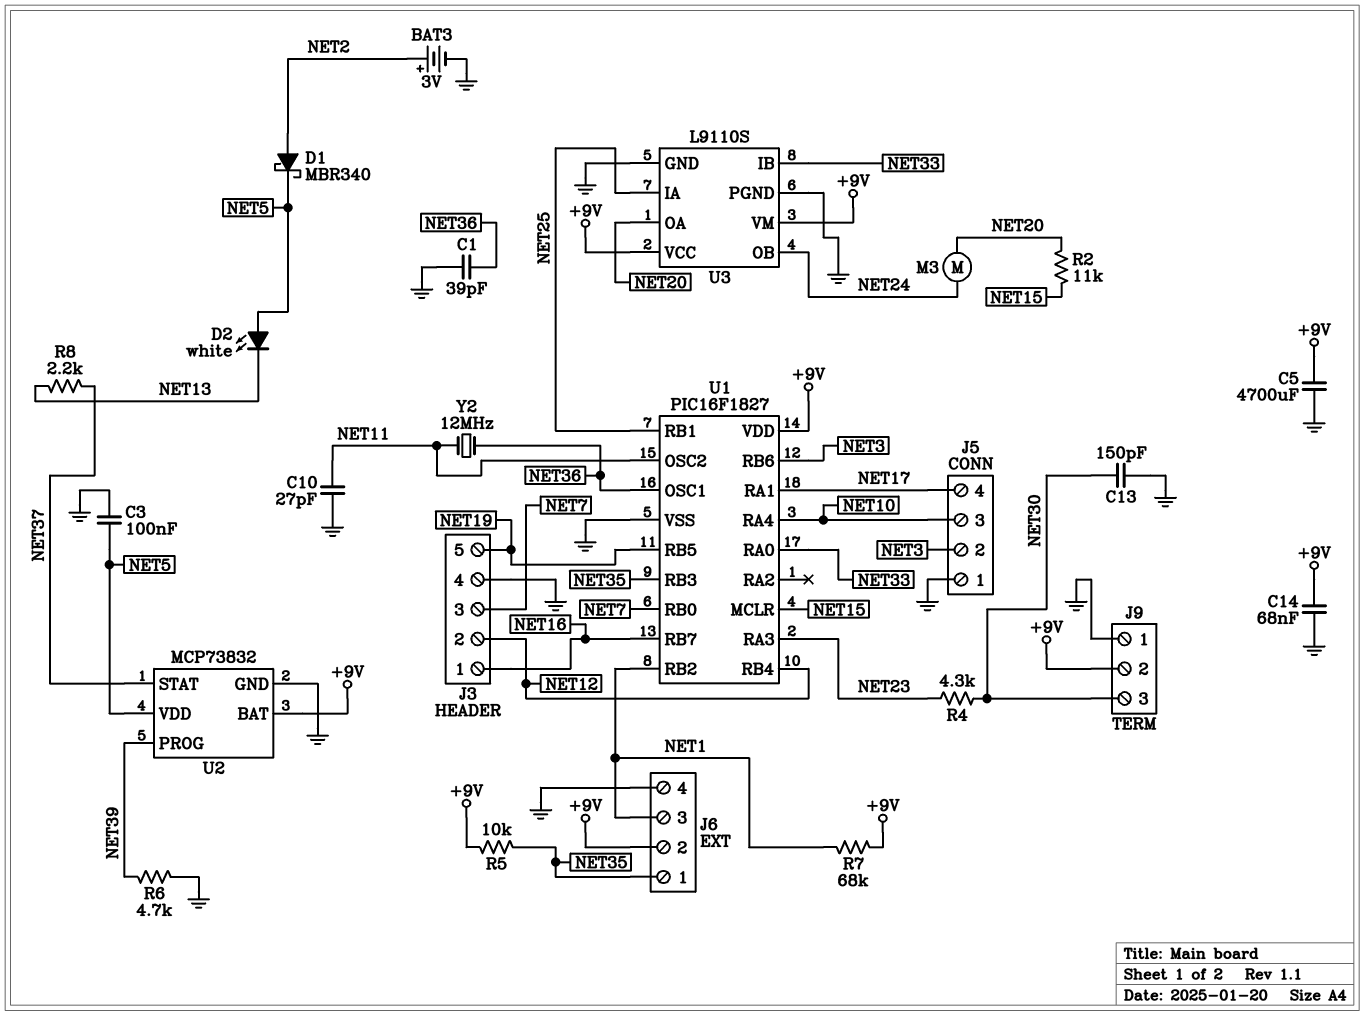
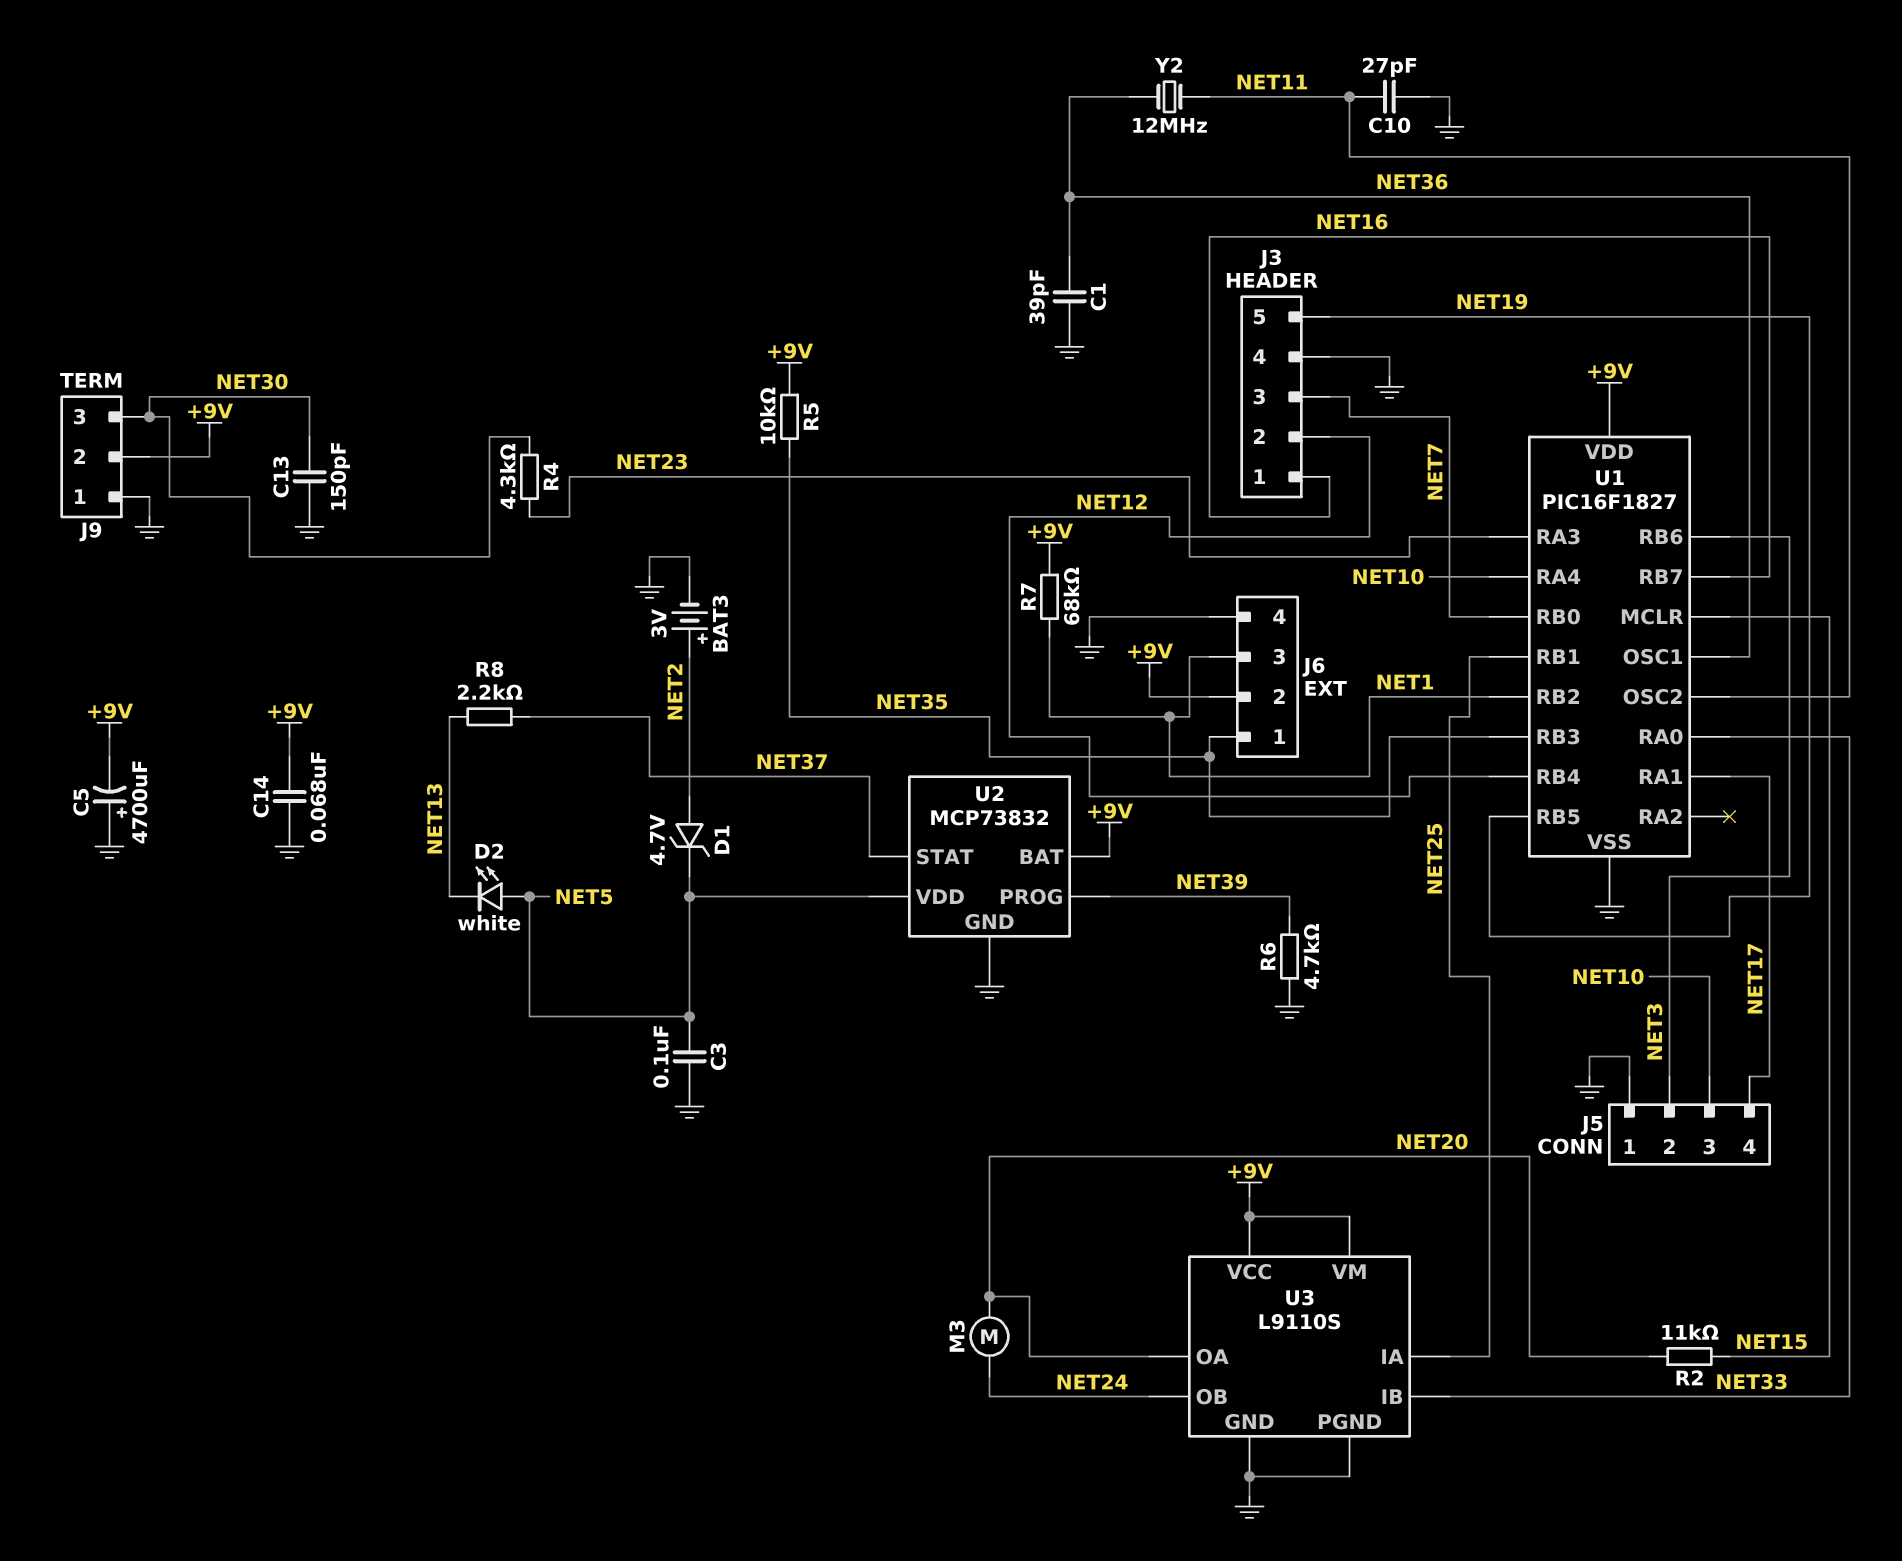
C5: 4700uF (+9V, GND) -> 4700uF (plus GND, minus +9V)
D1: schottky MBR340 (A NET2, K NET5) -> zener 4.7V (A NET2, K NET5)

